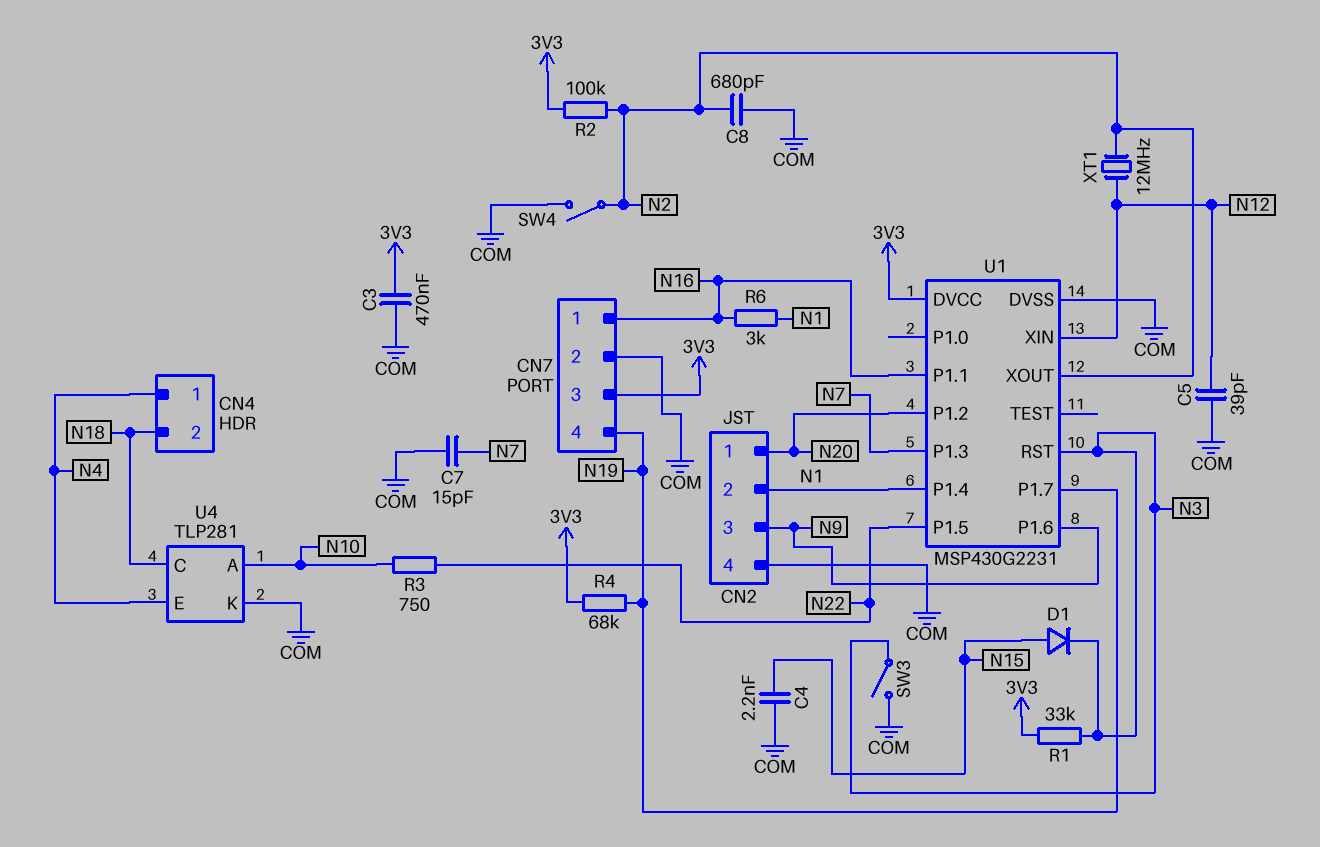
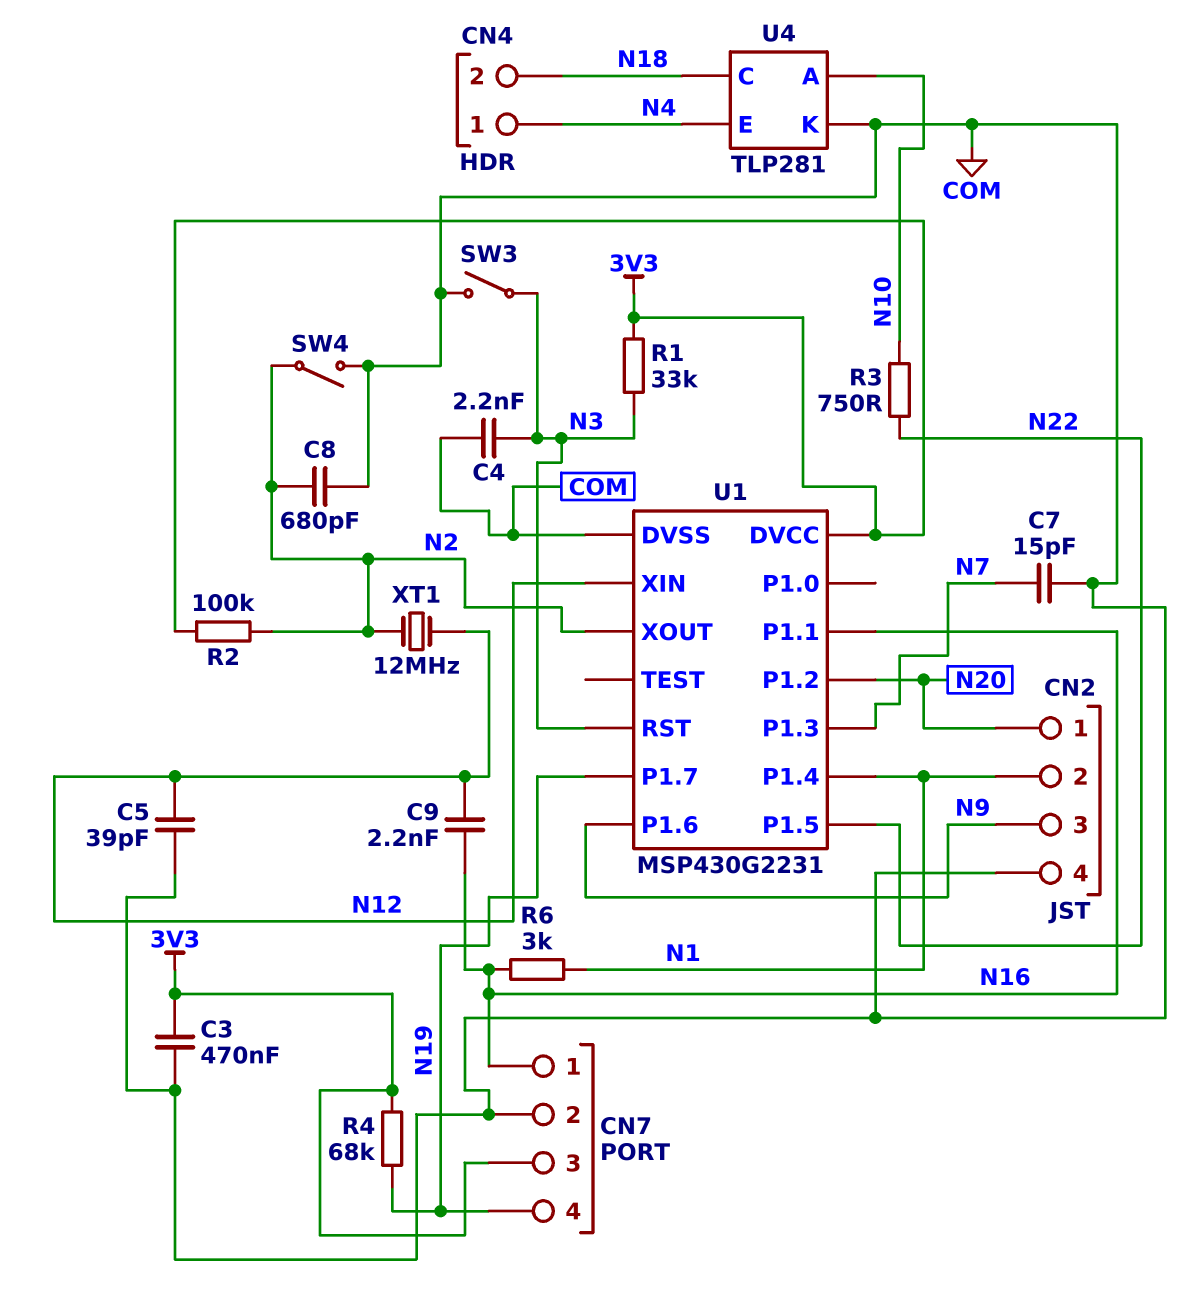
C4: 2.2nF (COM, N15) -> 2.2nF (COM, N3)
C9: none -> 2.2nF (N12, N16)
D1: diode (A N15, K N3) -> none

